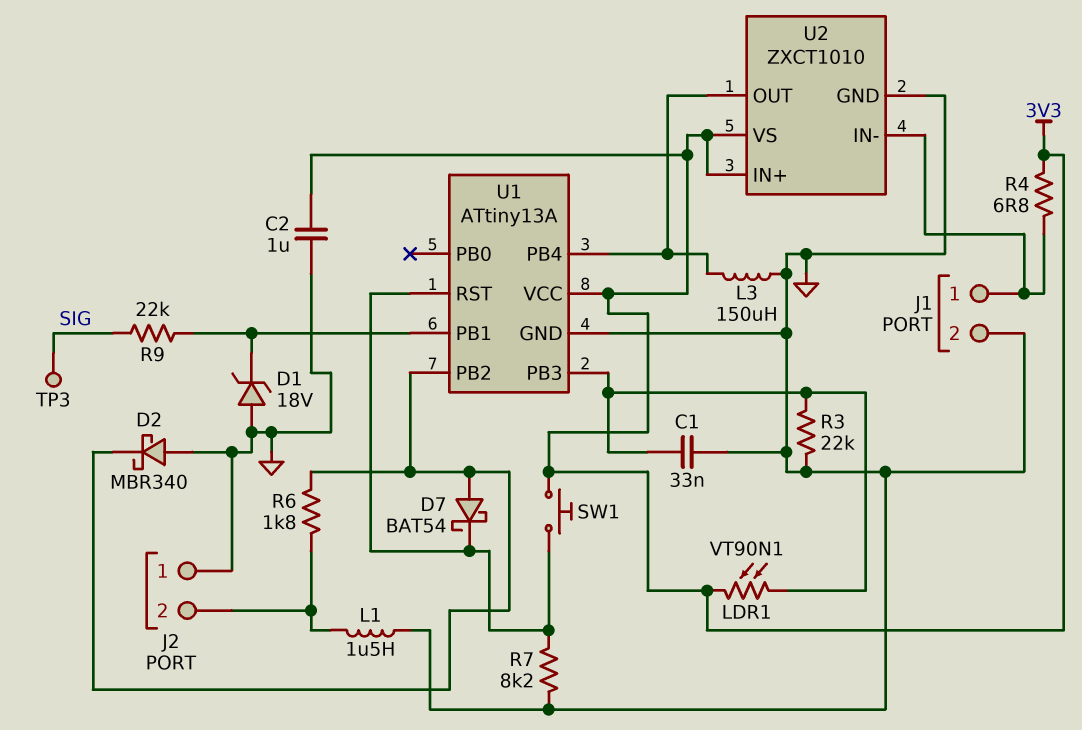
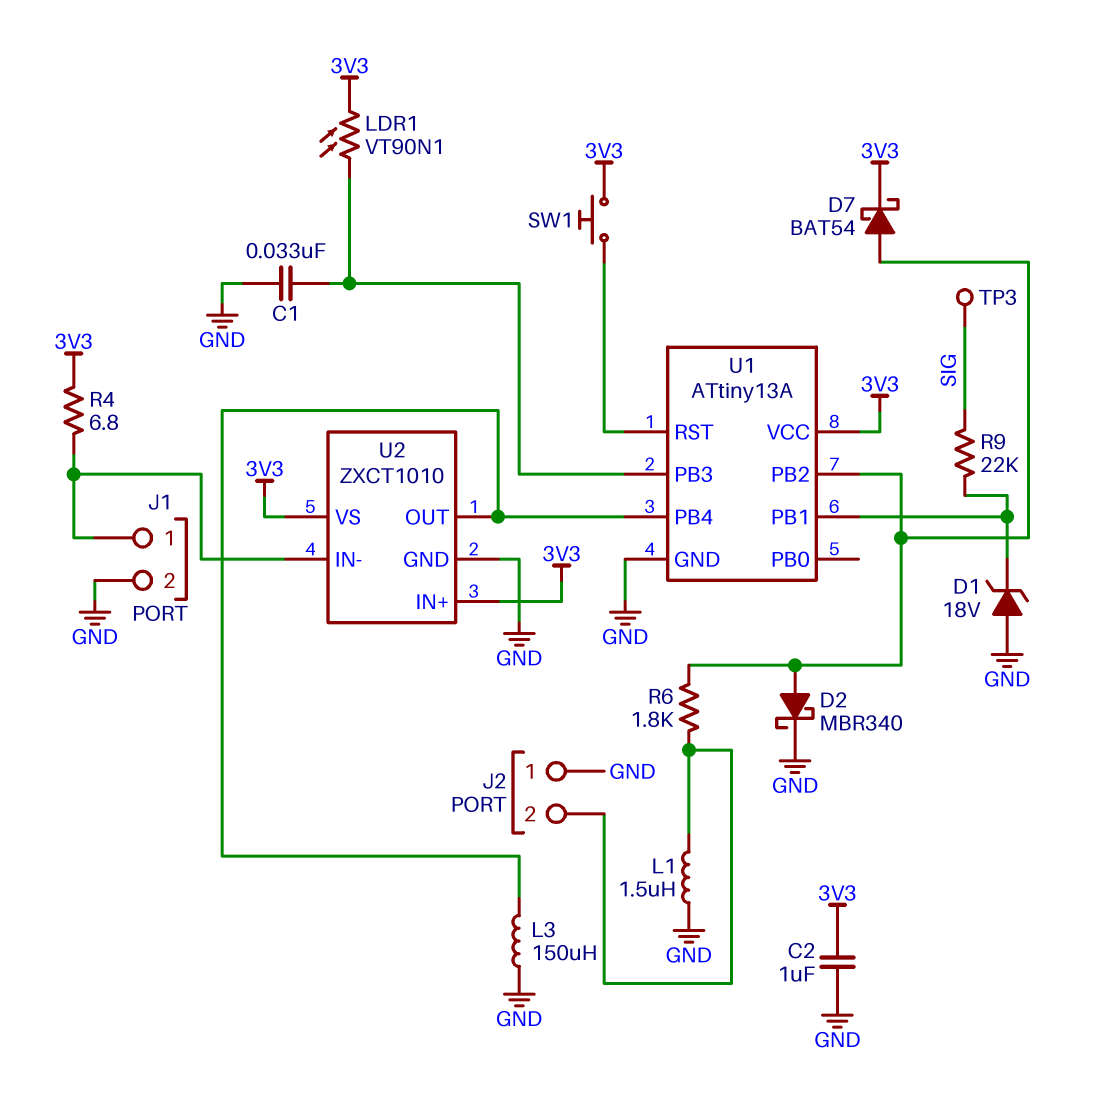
D2: schottky MBR340 (A GND, K U1/PB2) -> schottky MBR340 (A U1/PB2, K GND)
D7: schottky BAT54 (A U1/PB2, K U1/RST) -> schottky BAT54 (A U1/PB2, K 3V3)
R3: 22k (GND, U1/PB3) -> none
R7: 8.2k (GND, U1/RST) -> none

